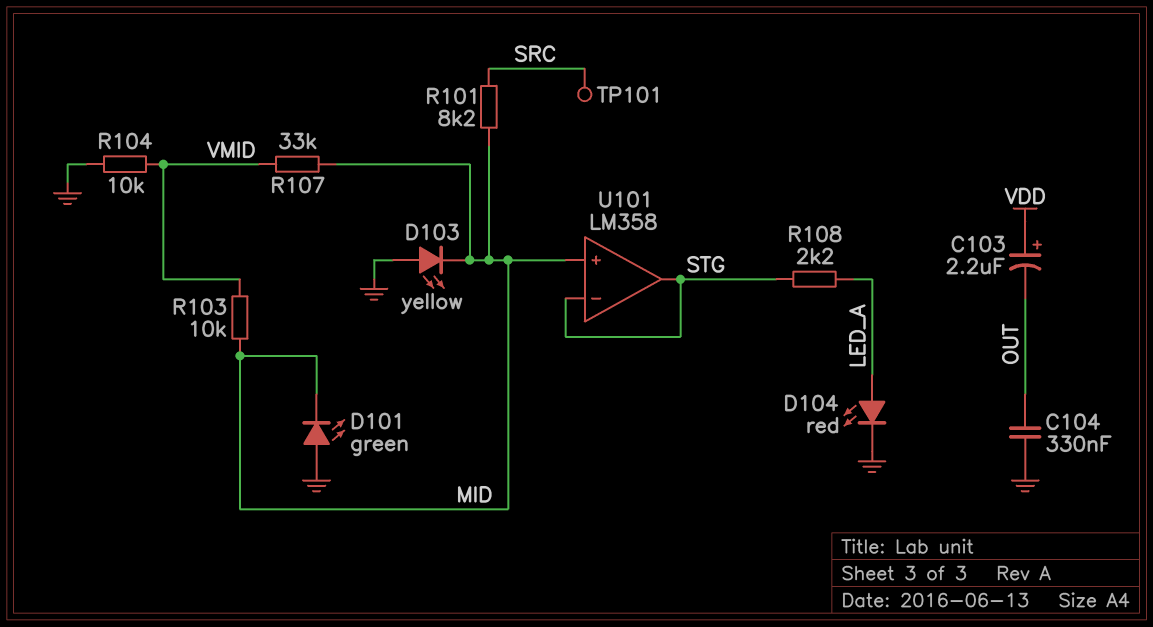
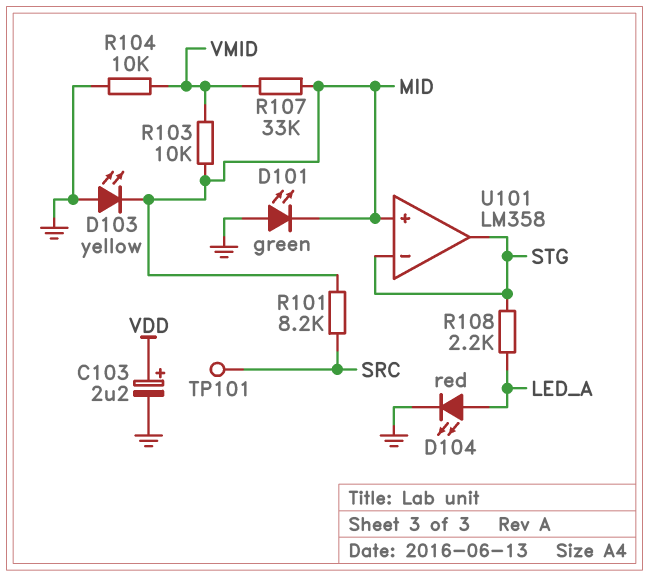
C103: 2.2uF (plus VDD, minus OUT) -> 2.2uF (plus VDD, minus GND)
C104: 330nF (GND, OUT) -> none

